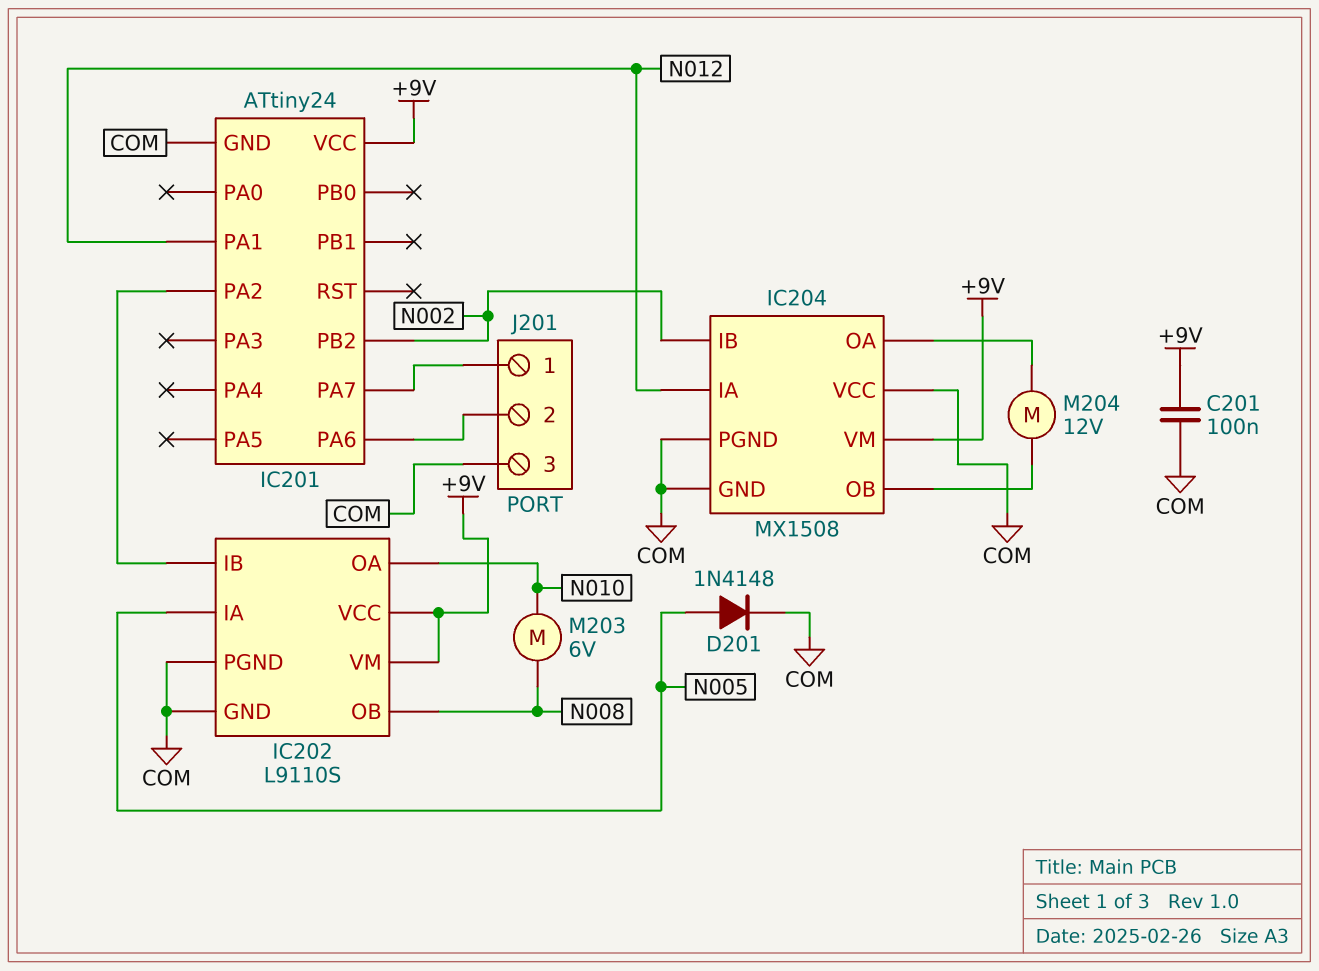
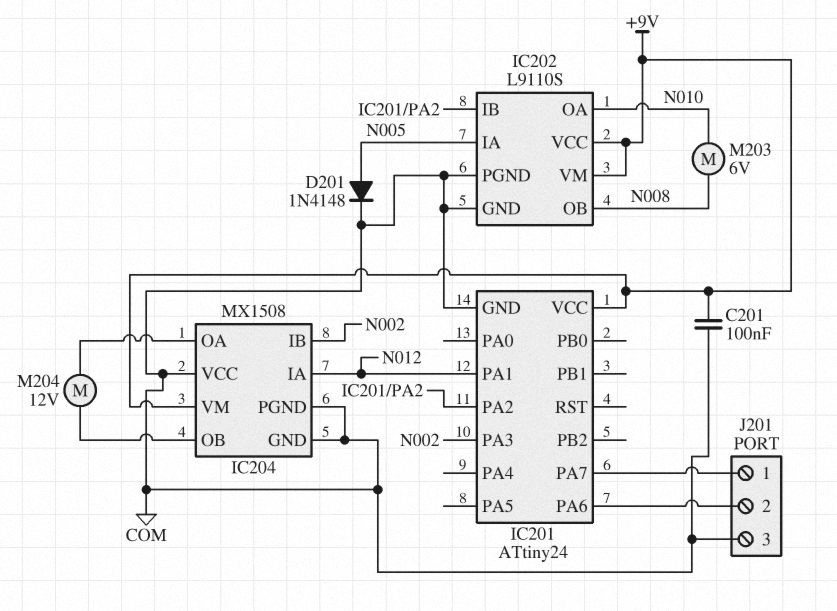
IC201 pin PA3: none -> N002
IC201 pin PB2: N002 -> none

